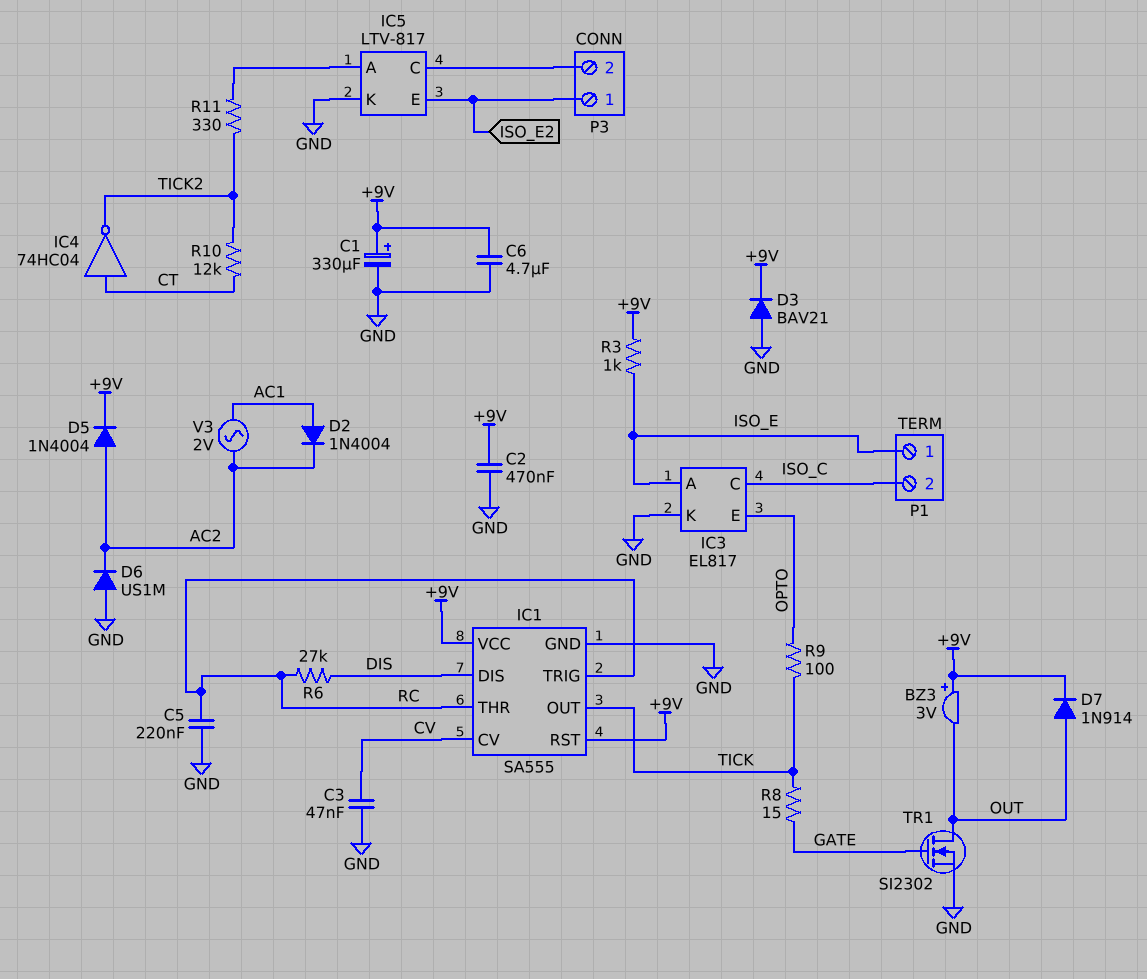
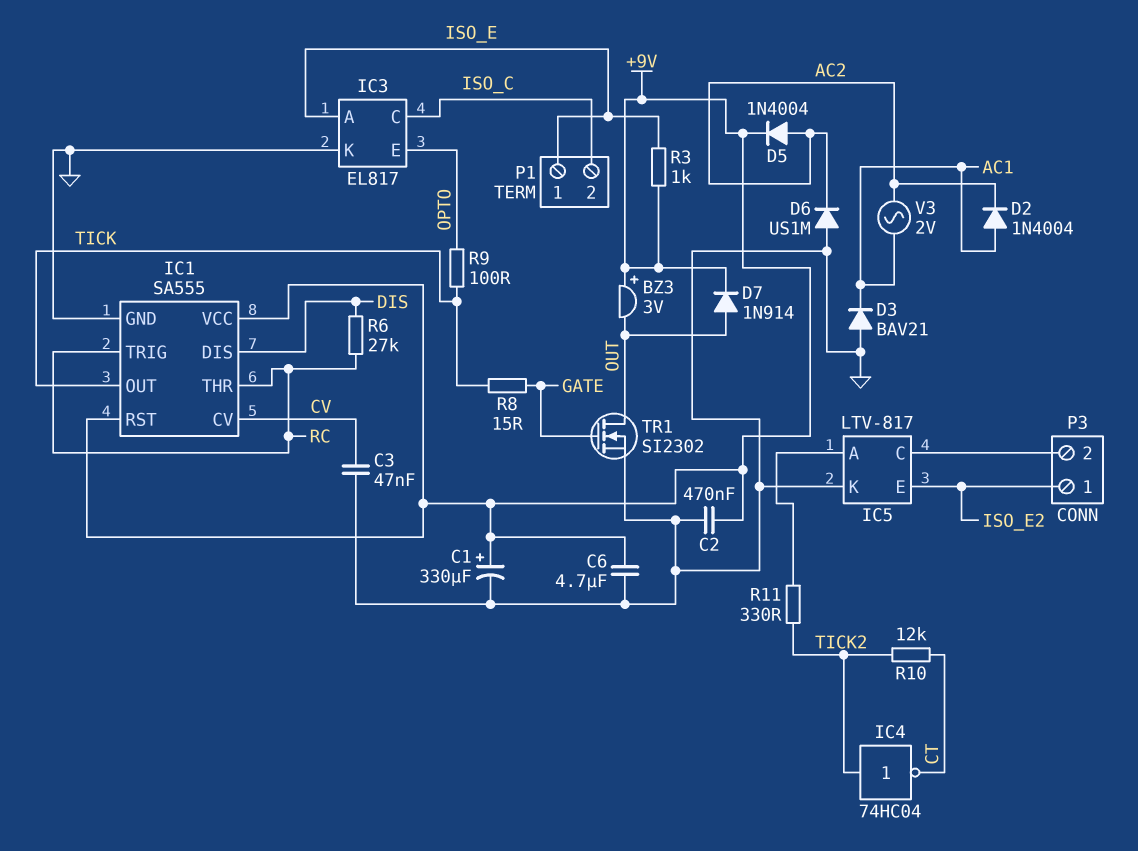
C5: 220nF (GND, RC) -> none
D3: diode BAV21 (A GND, K +9V) -> diode BAV21 (A GND, K AC1)
IC4: NOT 74HC04 (in CT, out TICK2) -> NOT 74HC04 (in TICK2, out CT)

